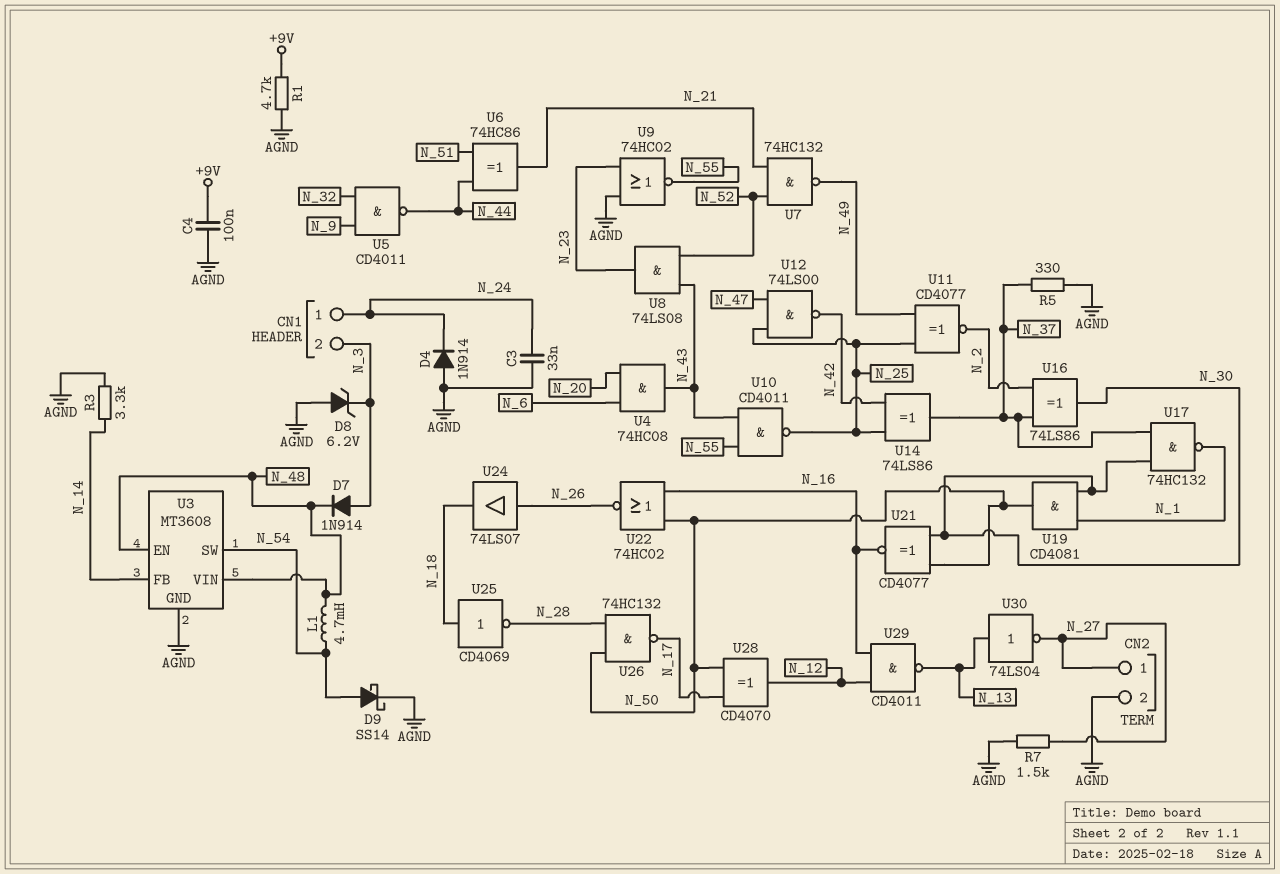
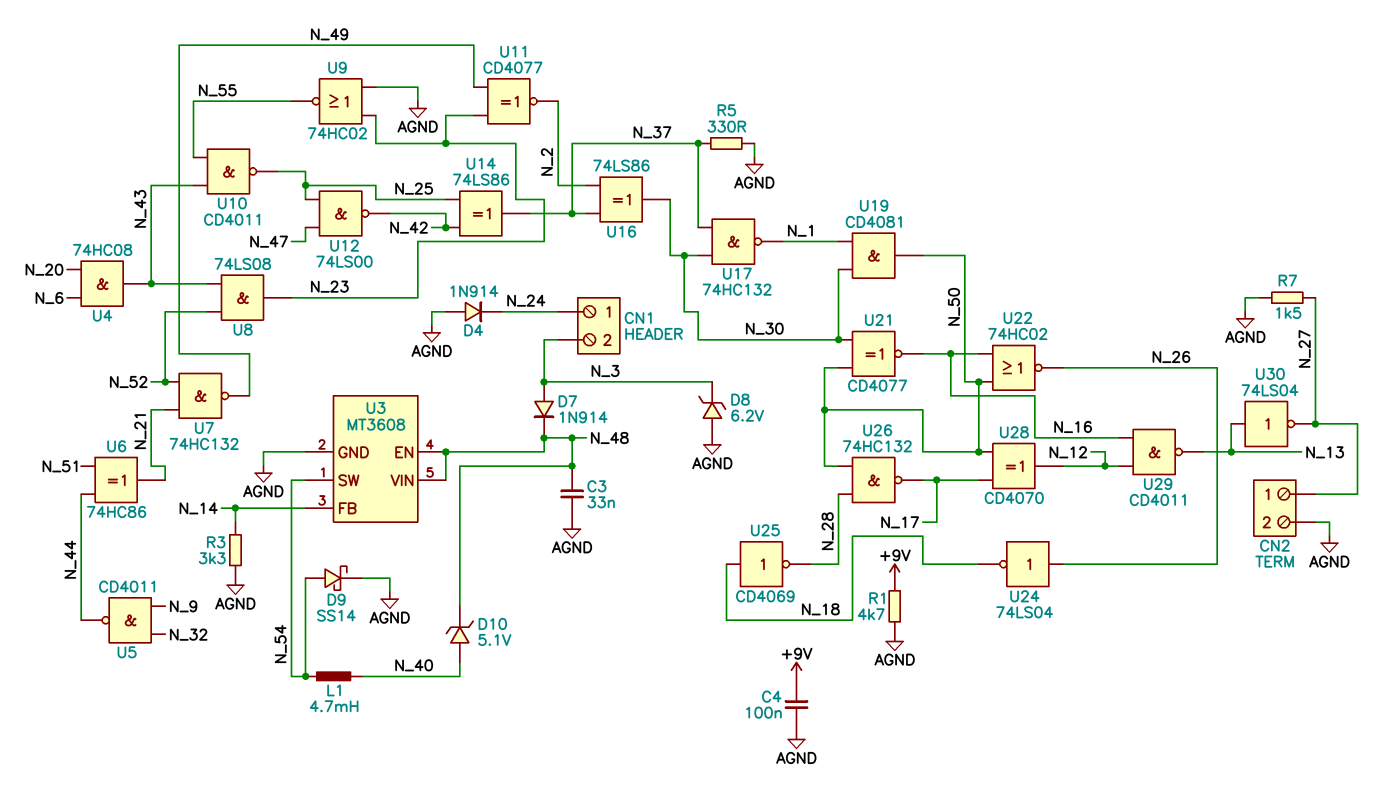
C3: 33nF (AGND, N_24) -> 33nF (AGND, N_48)
D10: none -> zener 5.1V (A N_40, K N_48)
L1: 4.7mH (N_48, N_54) -> 4.7mH (N_40, N_54)
U11: XNOR CD4077 (in N_25, in N_49, out N_2) -> XNOR CD4077 (in N_23, in N_49, out N_2)
U24: buffer 74LS07 (in N_26, out N_18) -> NOT 74LS04 (in N_26, out N_18)

